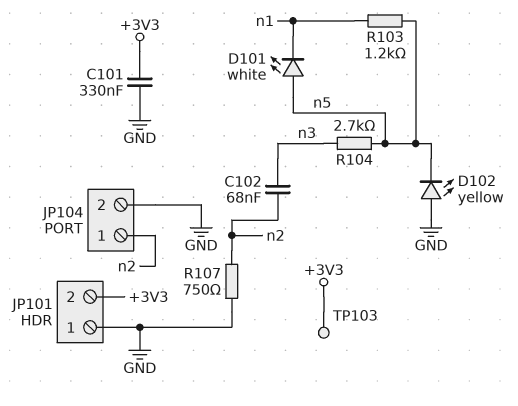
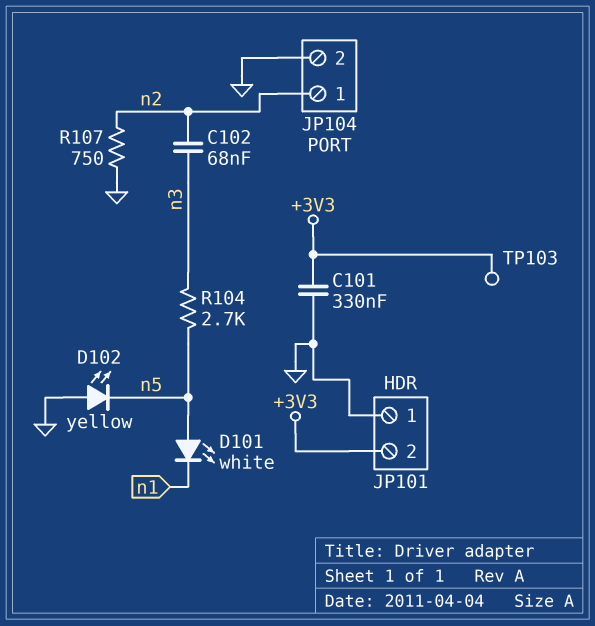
R103: 1.2k (n1, n5) -> none

